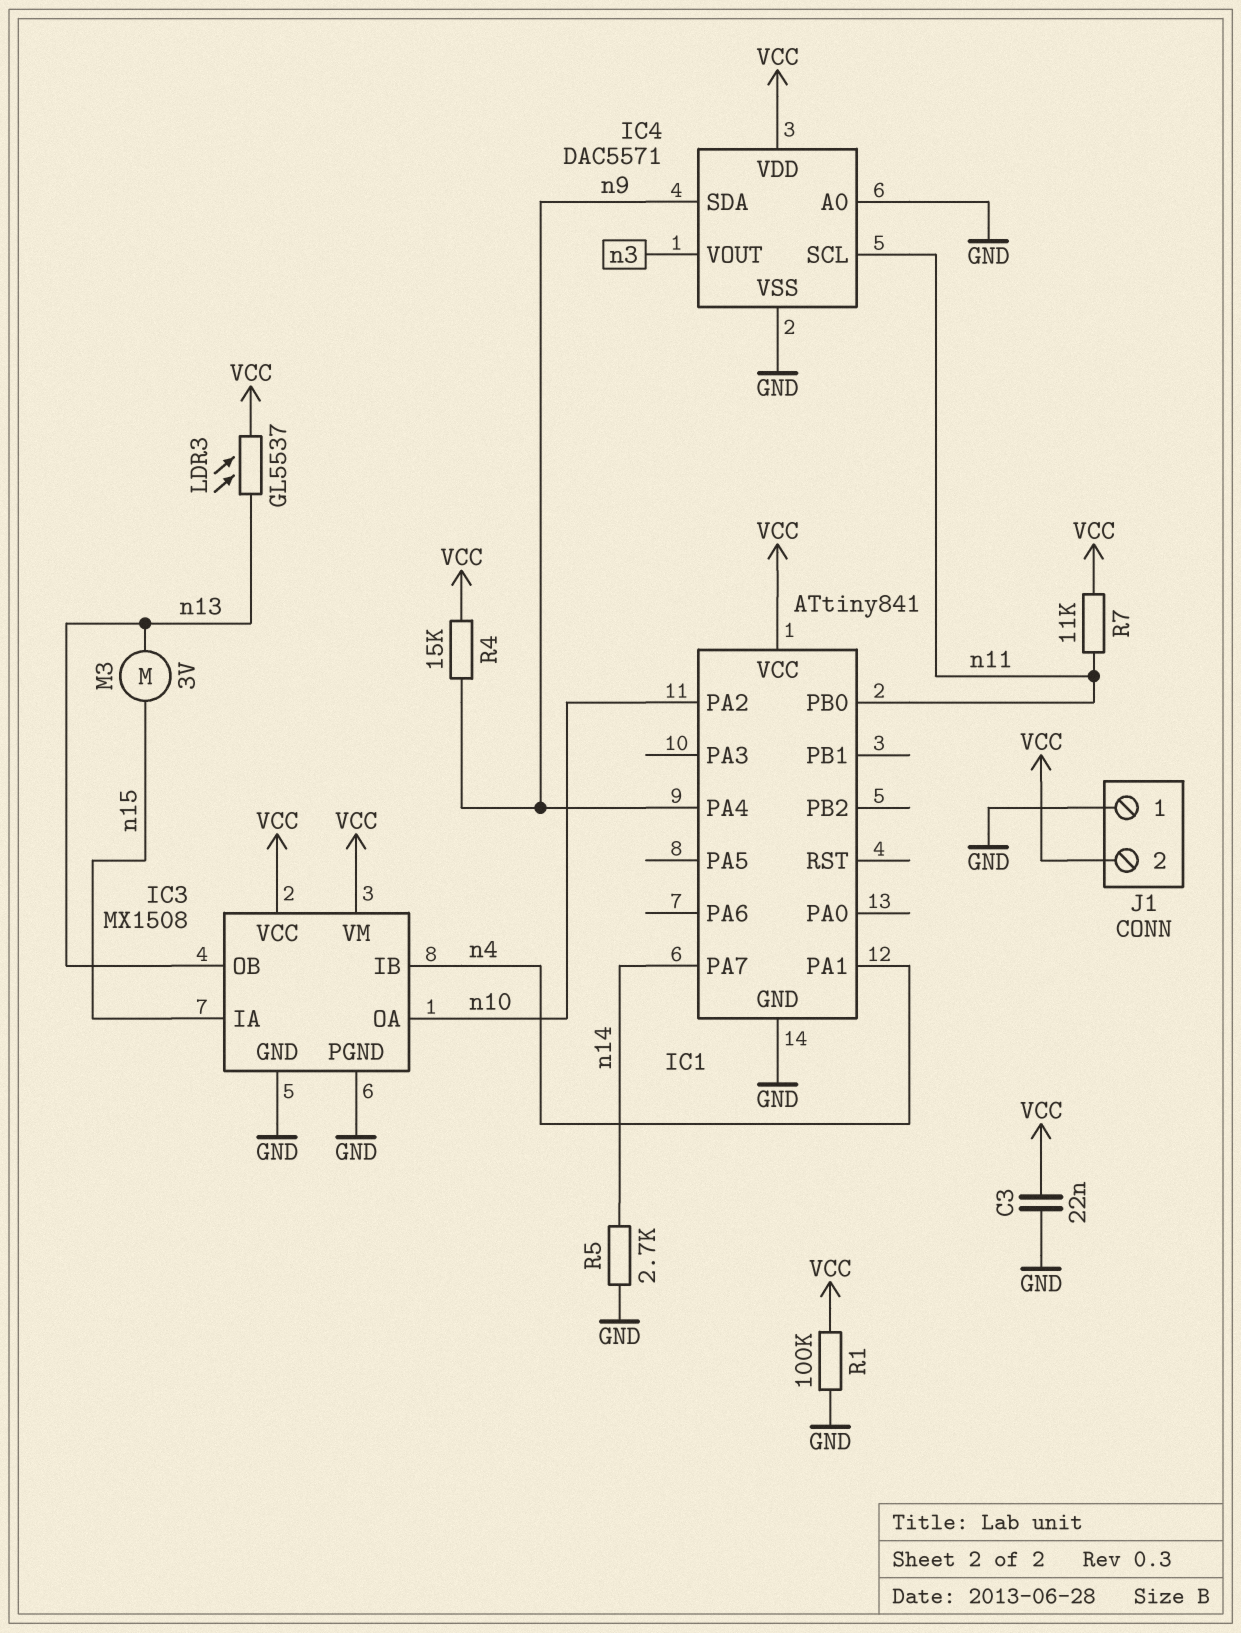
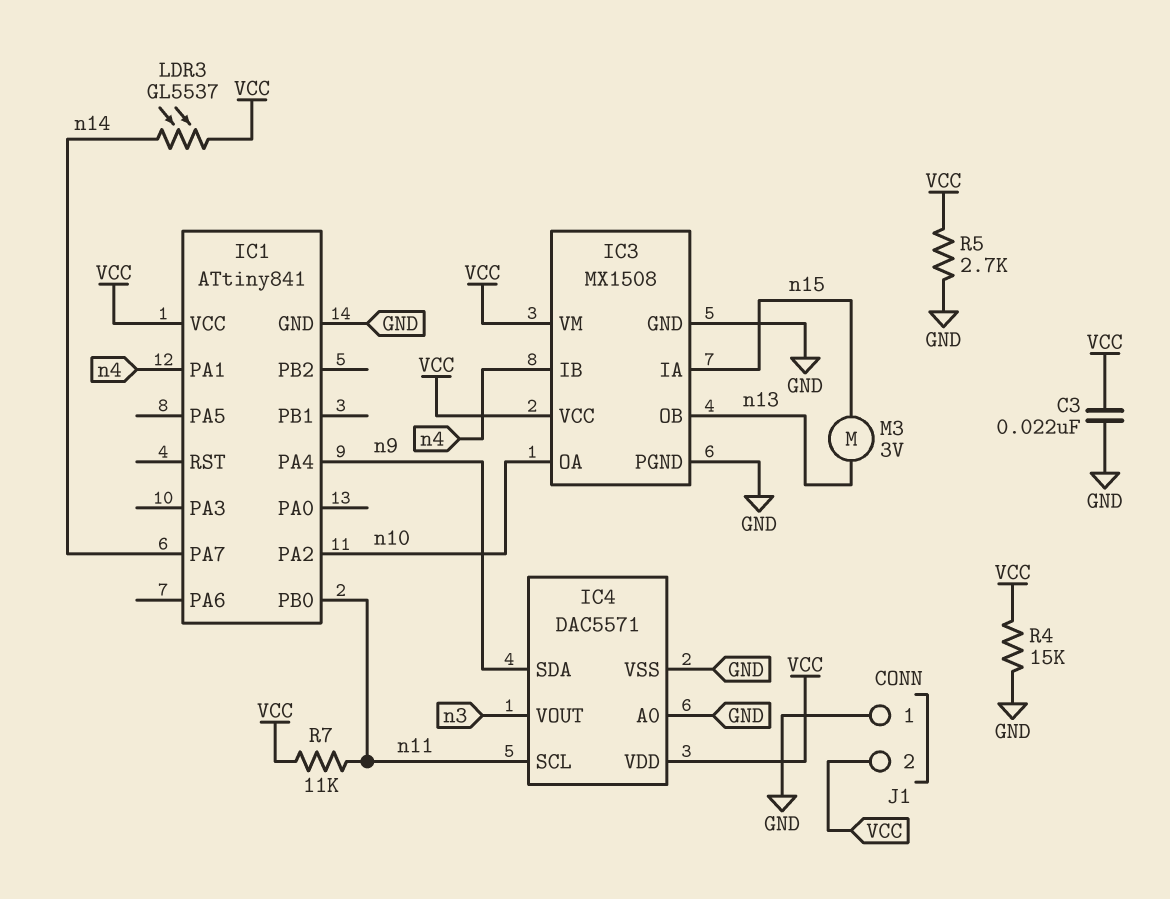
LDR3: GL5537 (VCC, n13) -> GL5537 (VCC, n14)
R1: 100k (GND, VCC) -> none
R4: 15k (VCC, n9) -> 15k (GND, VCC)
R5: 2.7k (GND, n14) -> 2.7k (GND, VCC)

